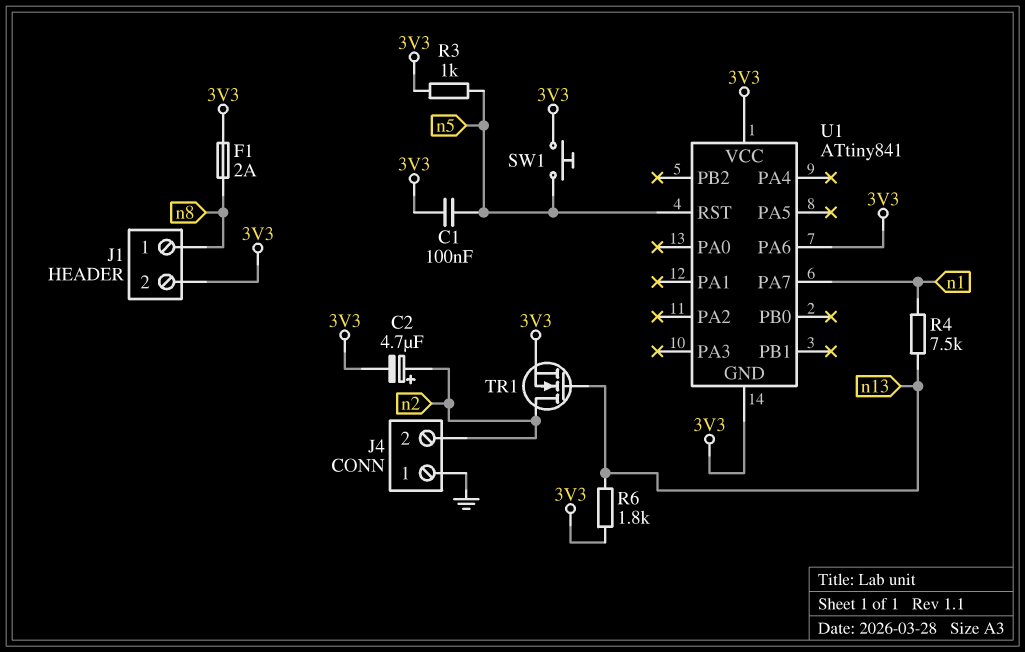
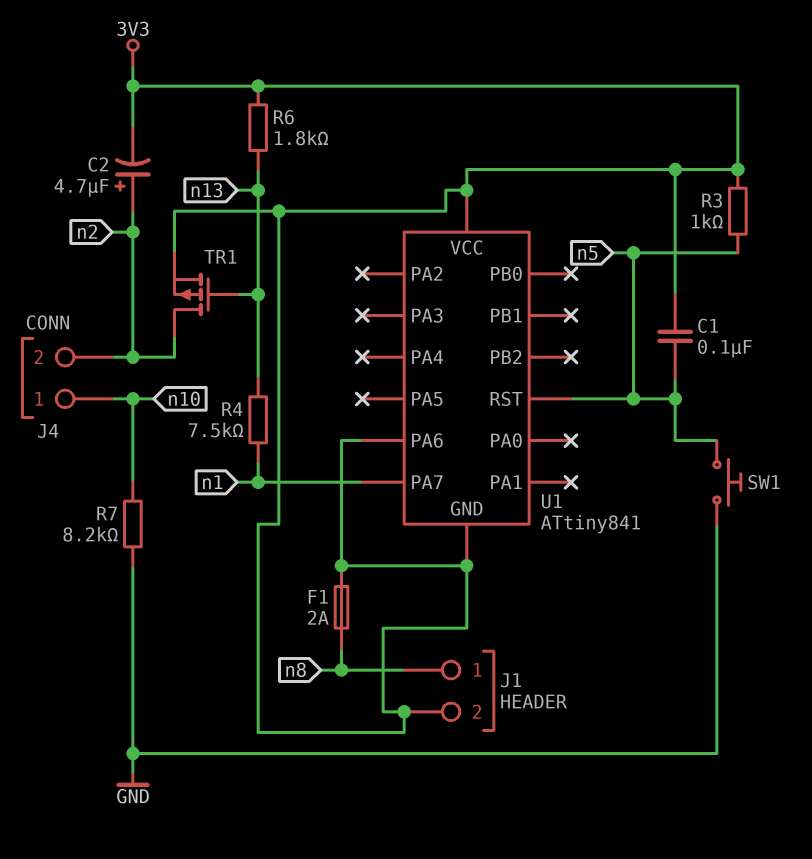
J4 pin 1: GND -> n10
R7: none -> 8.2k (GND, n10)
SW1: button (3V3, n5) -> button (GND, n5)
TR1: NMOS (G n13, D n2, S 3V3) -> PMOS (G n13, D n2, S 3V3)

